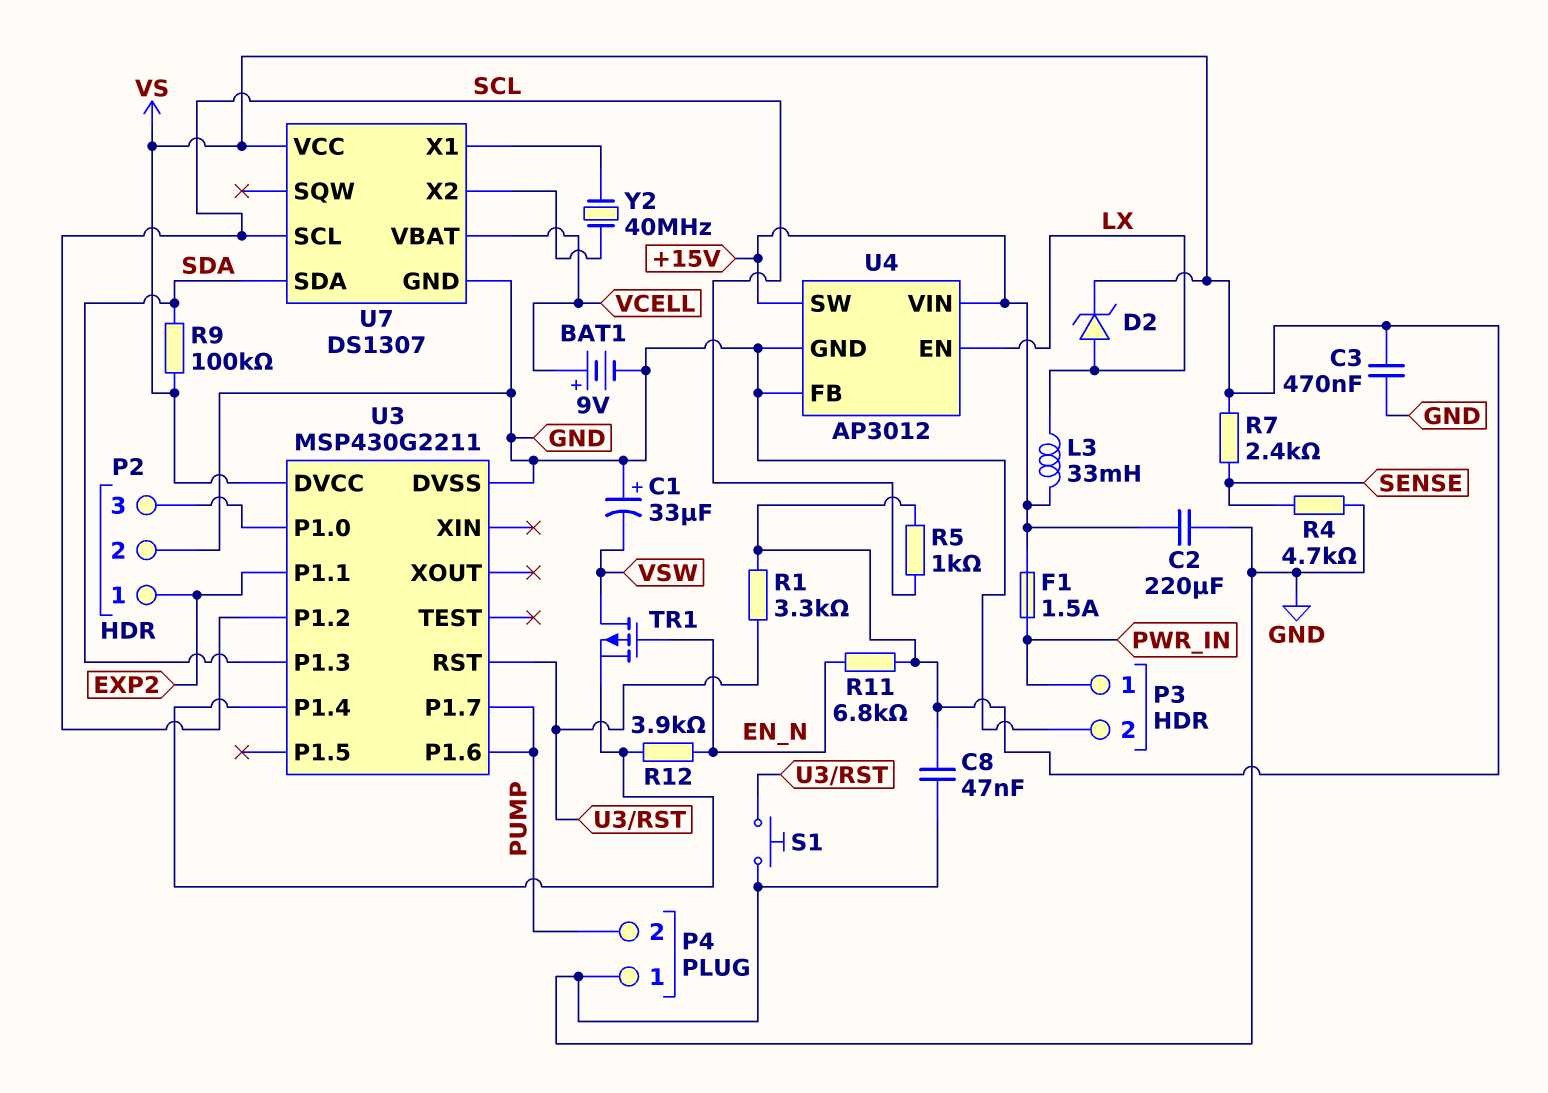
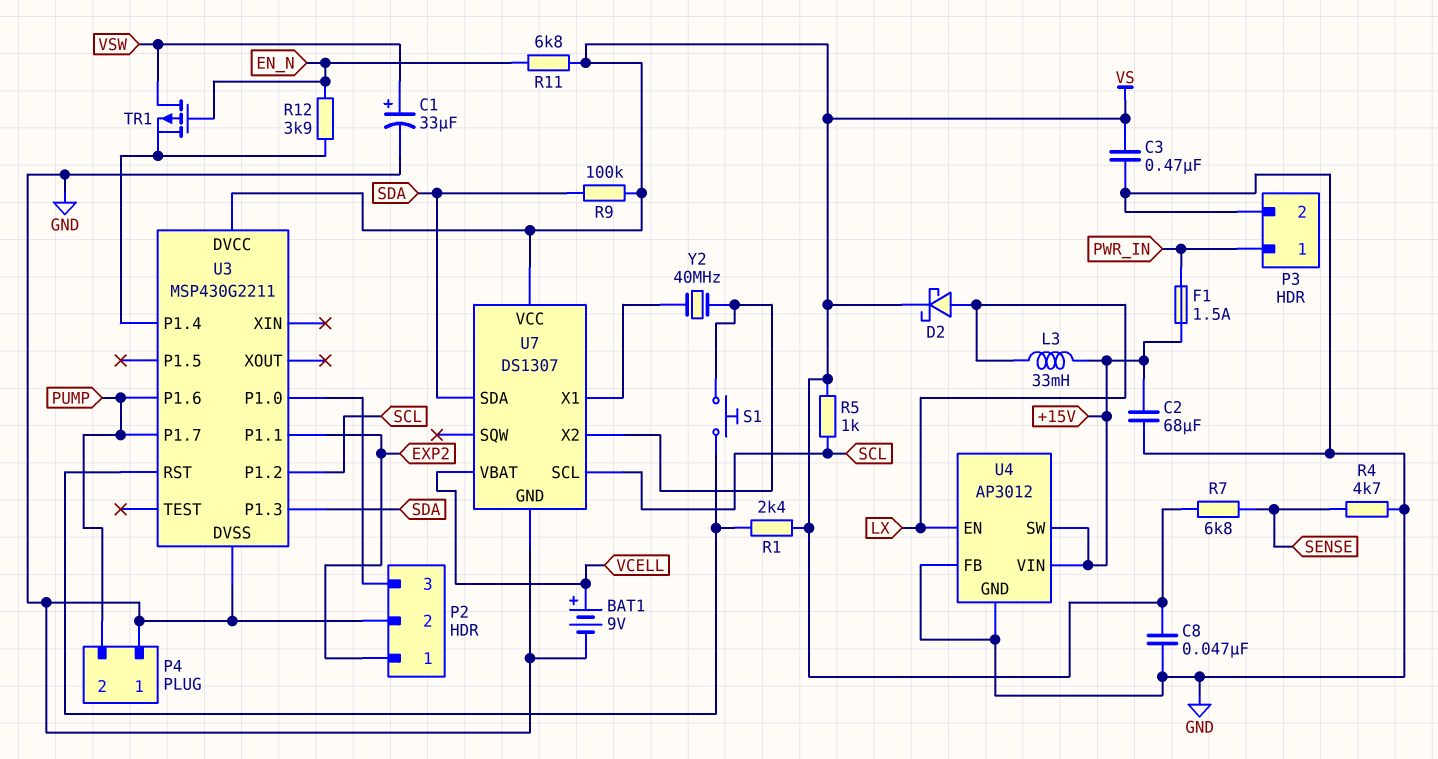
C1: 33uF (plus GND, minus VSW) -> 33uF (plus VSW, minus GND)
C2: 220uF (+15V, GND) -> 68uF (+15V, GND)
D2: zener (A LX, K VS) -> schottky (A LX, K VS)
R1: 3.3k (U3/RST, VS) -> 2.4k (U3/RST, VS)
R7: 2.4k (SENSE, VS) -> 6.8k (SENSE, VS)
S1: button (GND, U3/RST) -> button (U3/RST, U7/X2)

